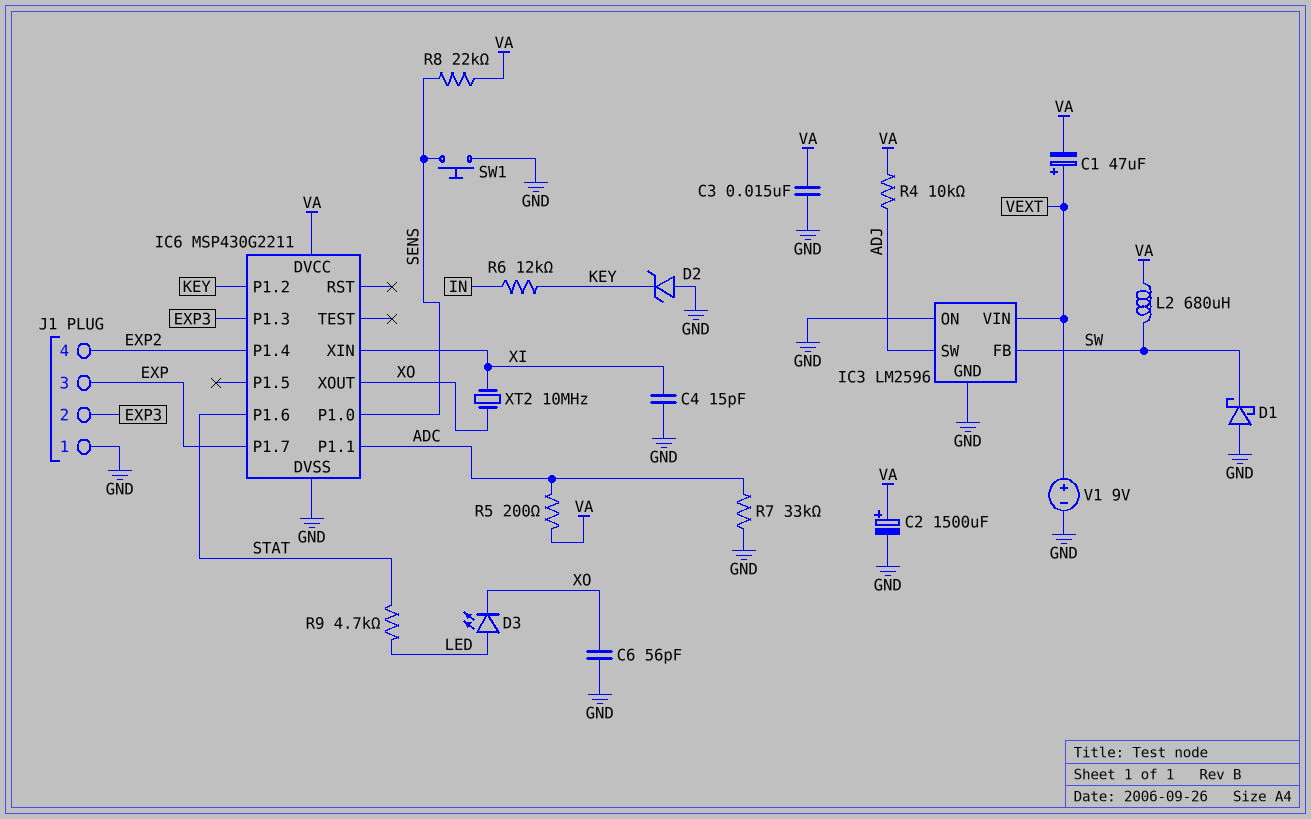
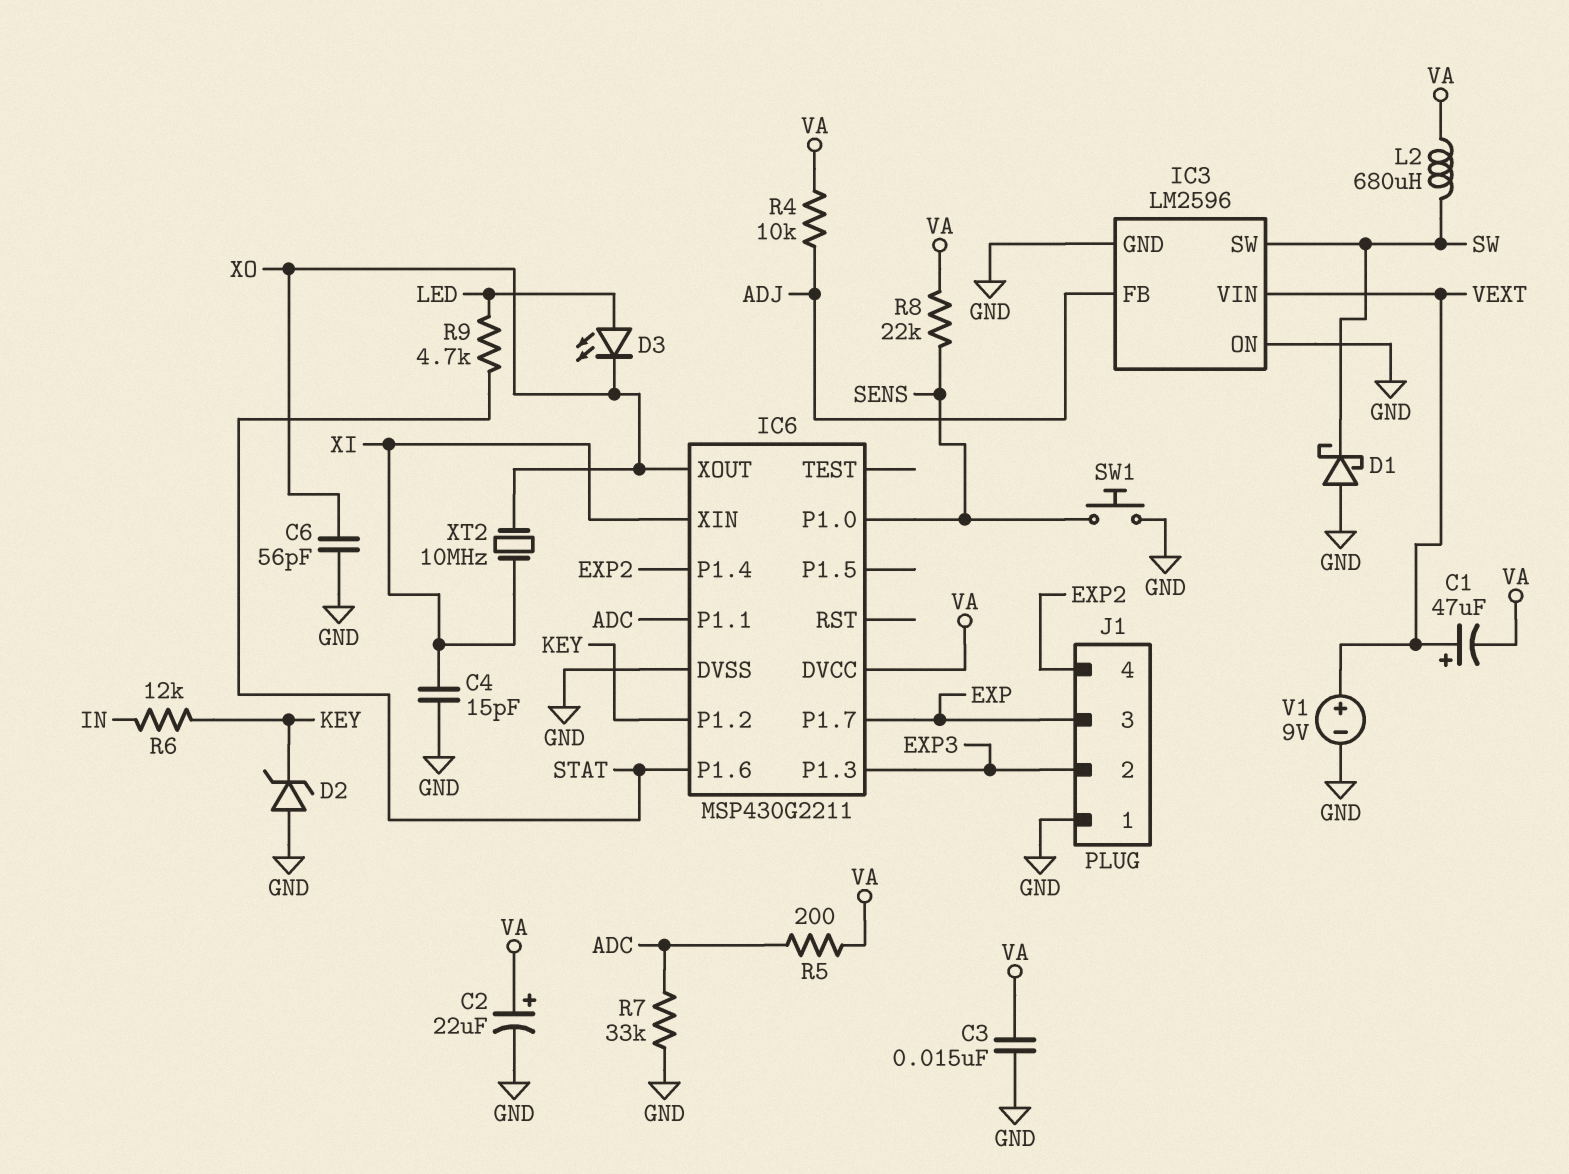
C2: 1500uF (plus VA, minus GND) -> 22uF (plus VA, minus GND)
IC3 pin FB: SW -> ADJ
IC3 pin SW: ADJ -> SW

